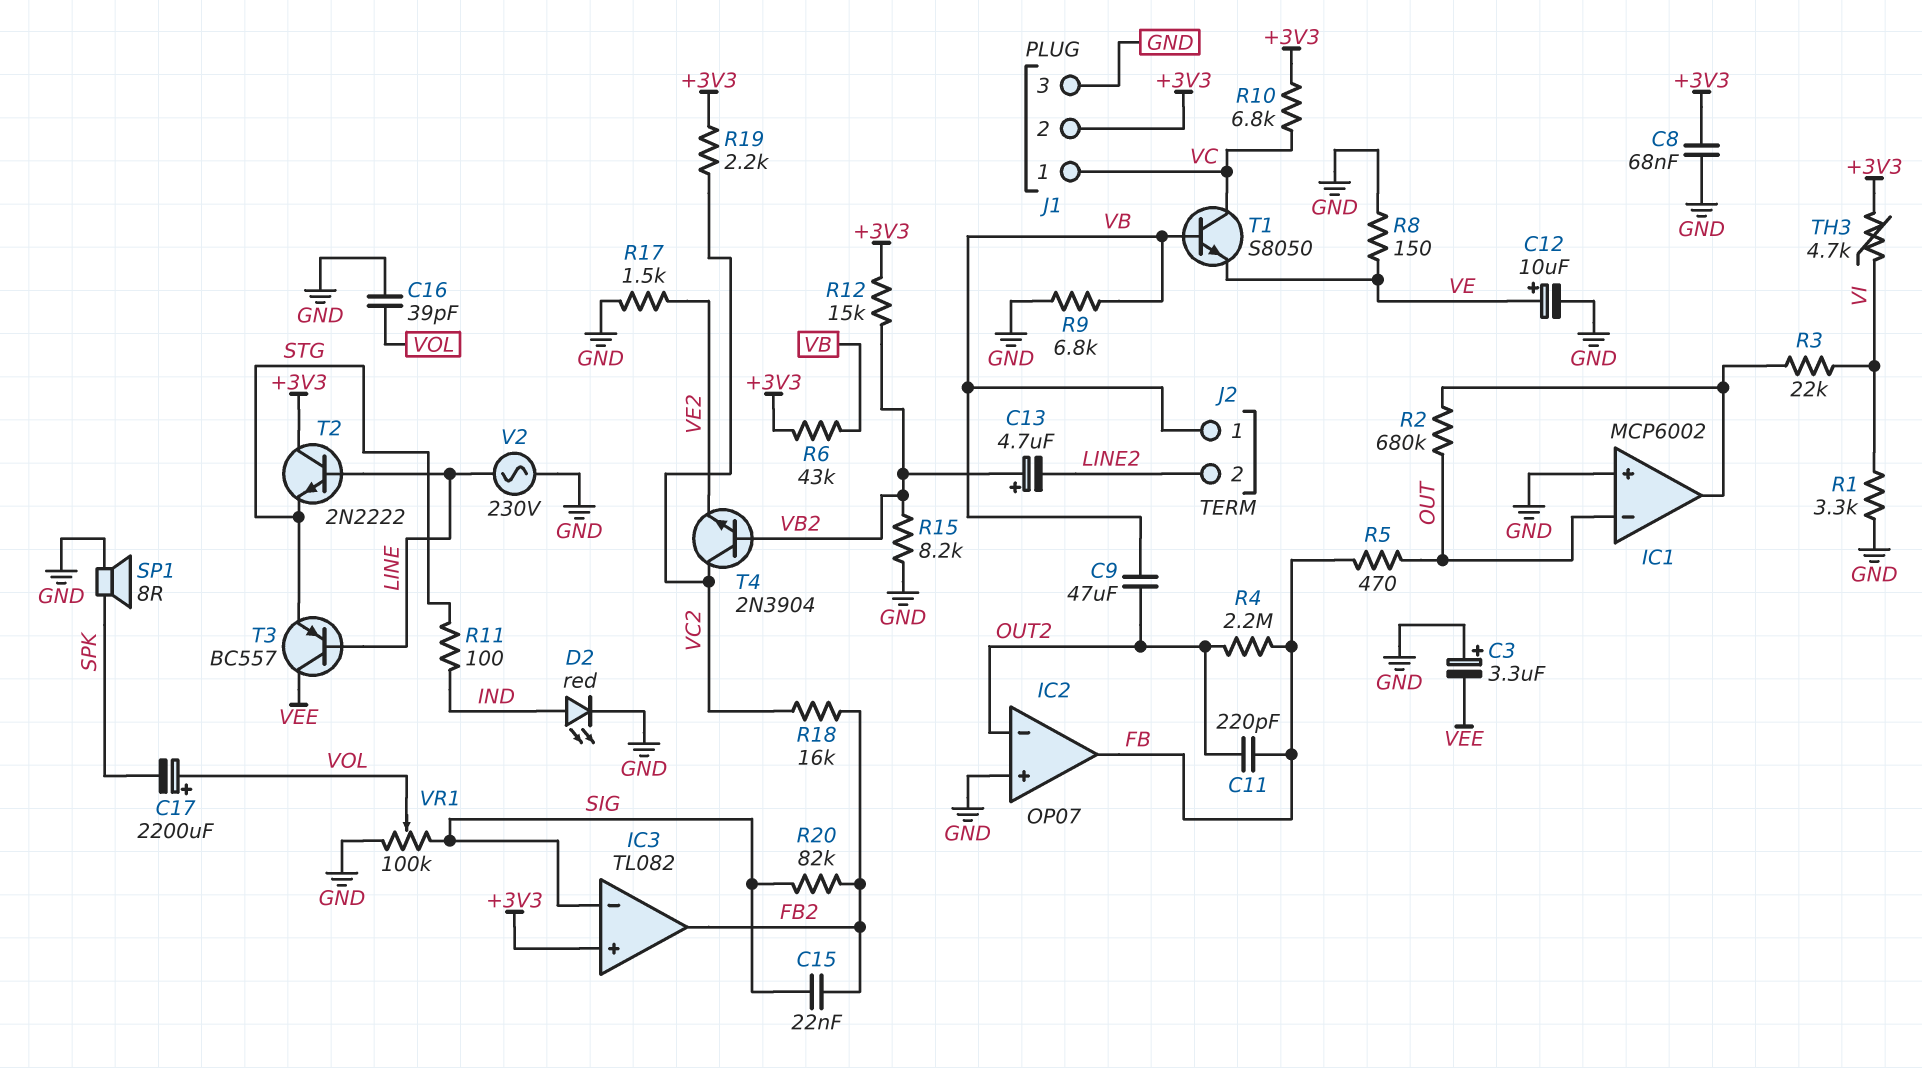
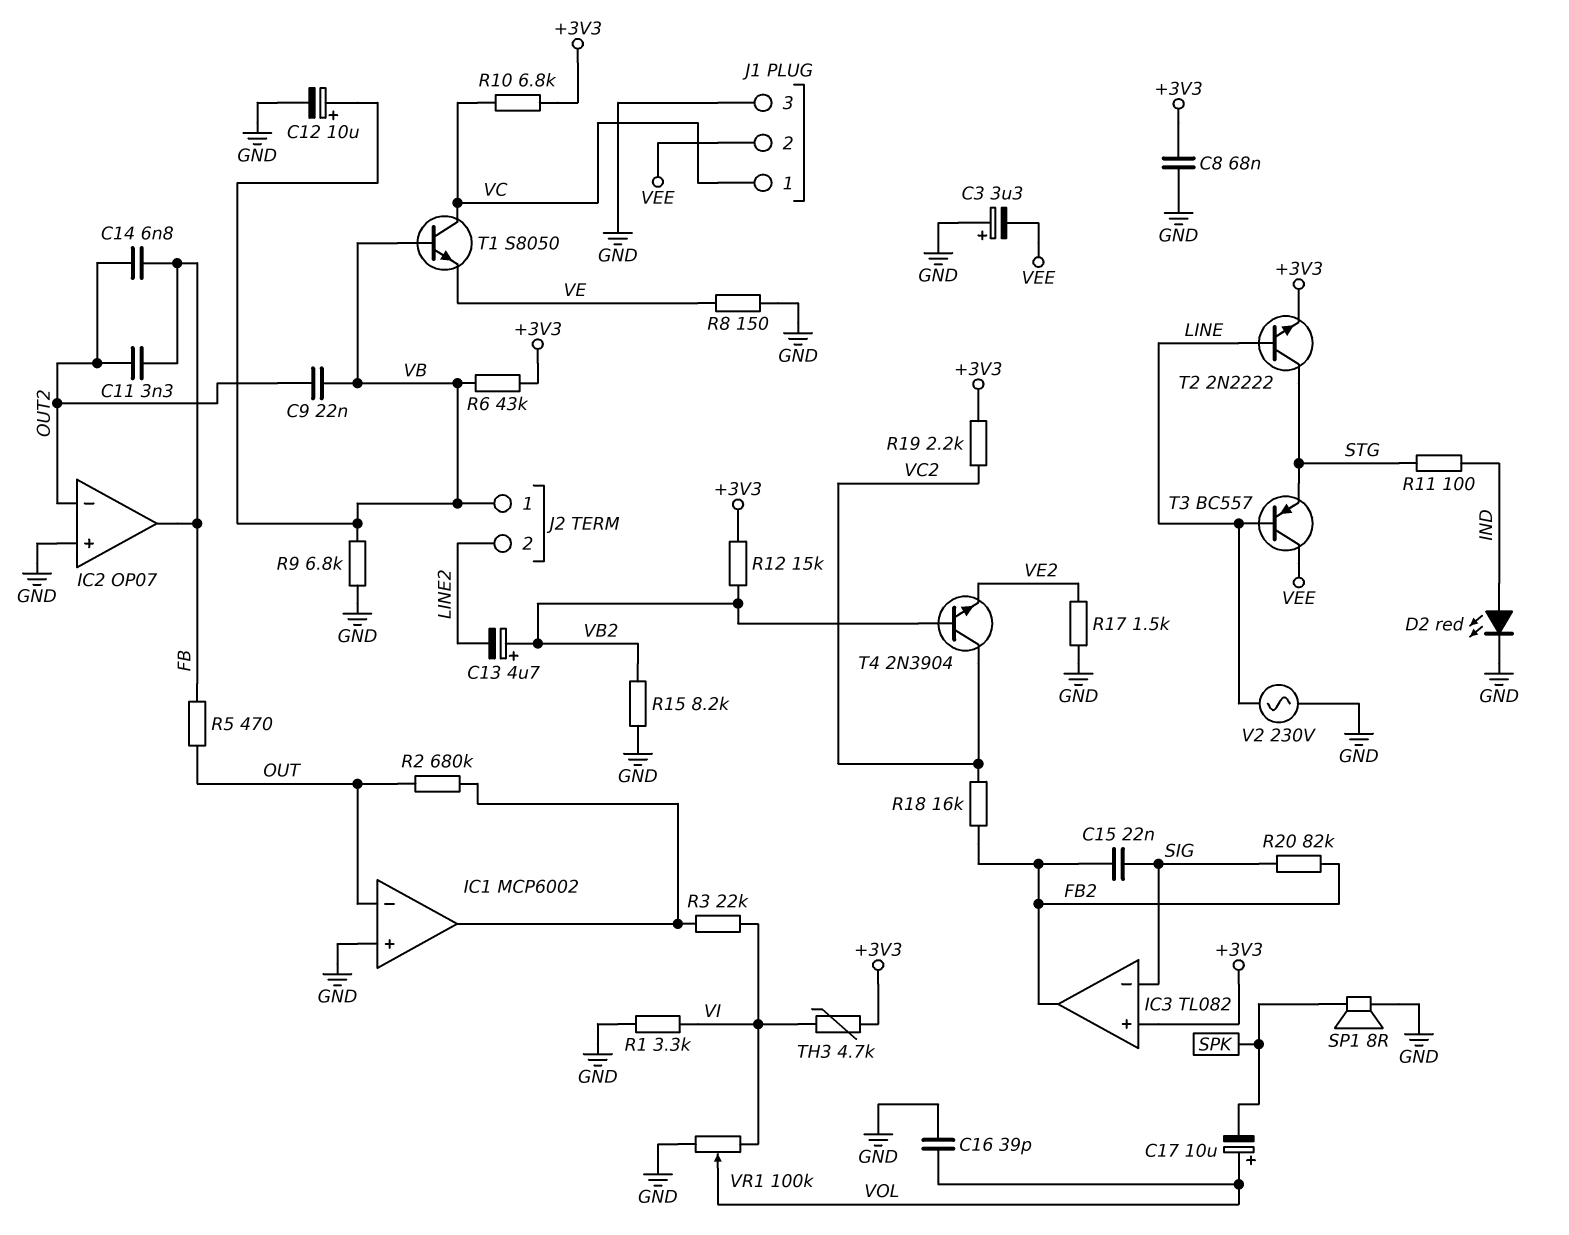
C9: 47uF (OUT2, VB) -> 22nF (OUT2, VB)
C11: 220pF (FB, OUT2) -> 3.3nF (FB, OUT2)
C12: 10uF (plus VE, minus GND) -> 10uF (plus VB, minus GND)
C14: none -> 6.8nF (FB, OUT2)
C17: 2200uF (plus VOL, minus SPK) -> 10uF (plus VOL, minus SPK)
J1 pin 2: +3V3 -> VEE
R4: 2.2M (FB, OUT2) -> none
T2: NPN 2N2222 (B LINE, C +3V3, E STG) -> NPN 2N2222 (B LINE, C STG, E +3V3)
VR1: 100k (GND, SIG, wiper VOL) -> 100k (GND, VI, wiper VOL)

